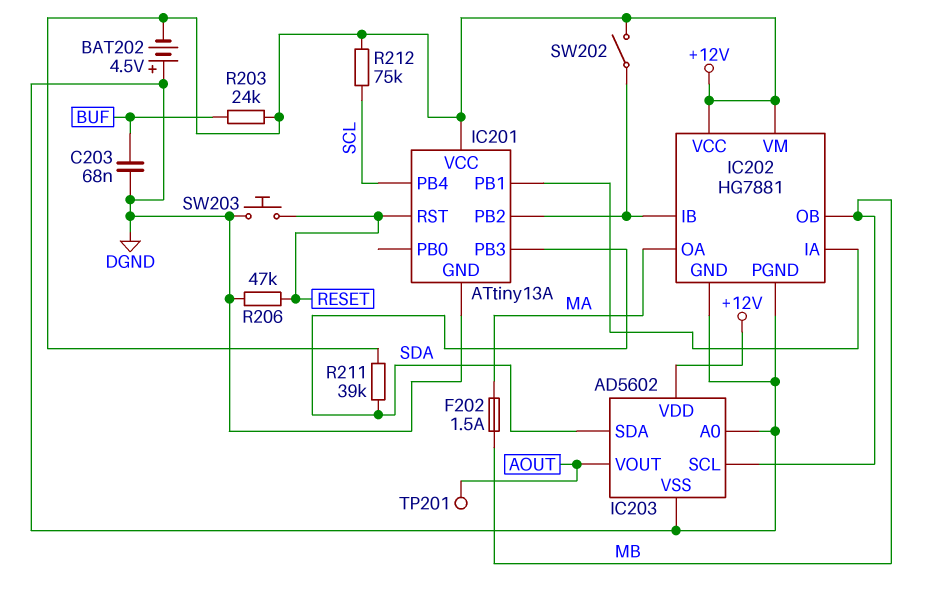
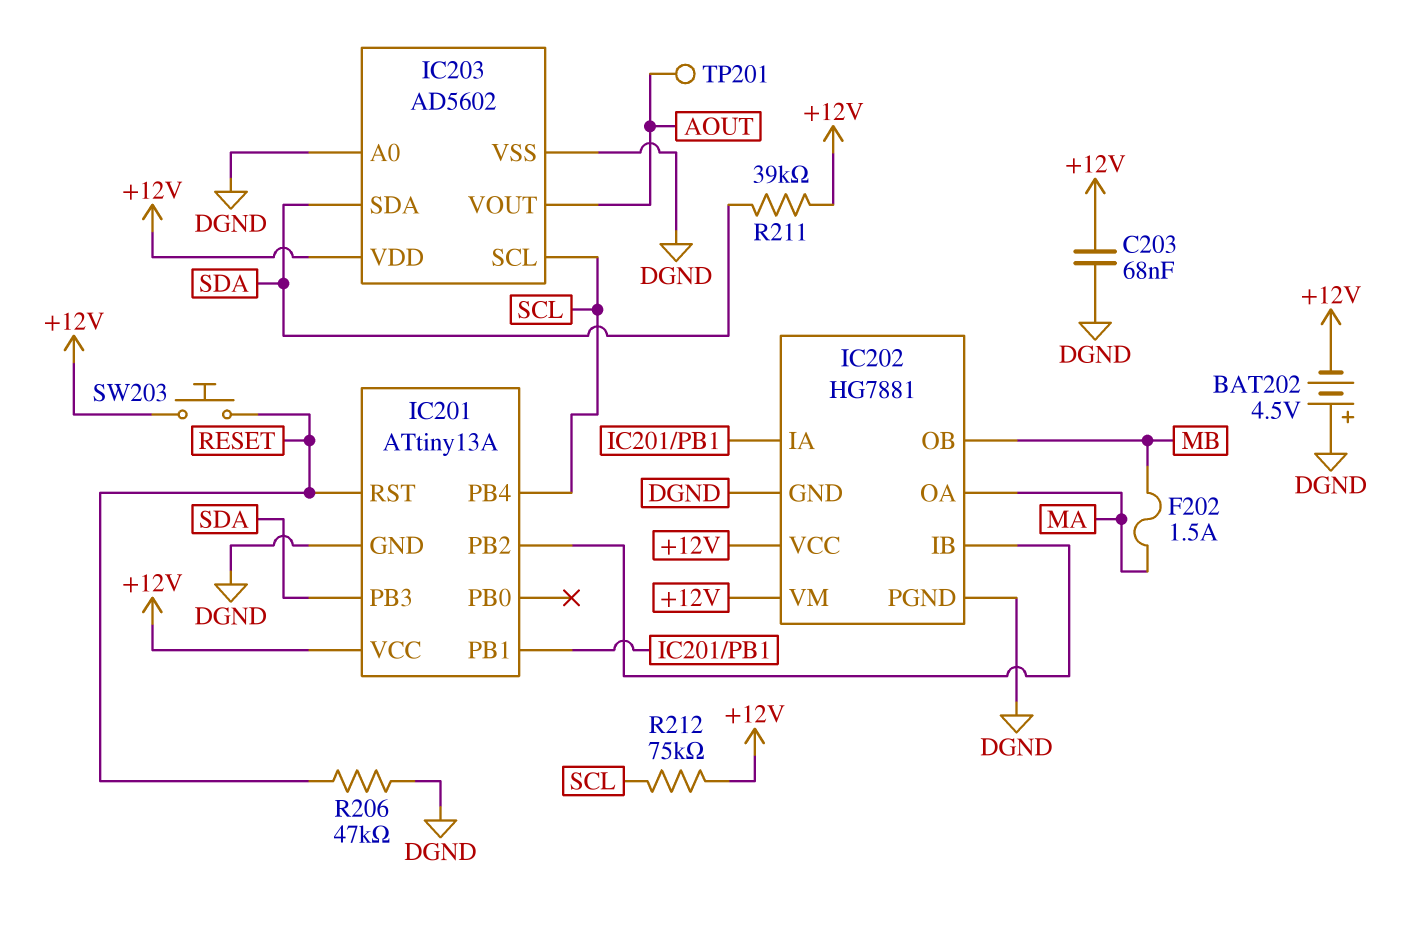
C203: 68nF (BUF, DGND) -> 68nF (+12V, DGND)
IC203 pin SCL: MB -> SCL
R203: 24k (+12V, BUF) -> none
SW202: switch (+12V, IC201/PB2) -> none
SW203: button (DGND, RESET) -> button (+12V, RESET)

